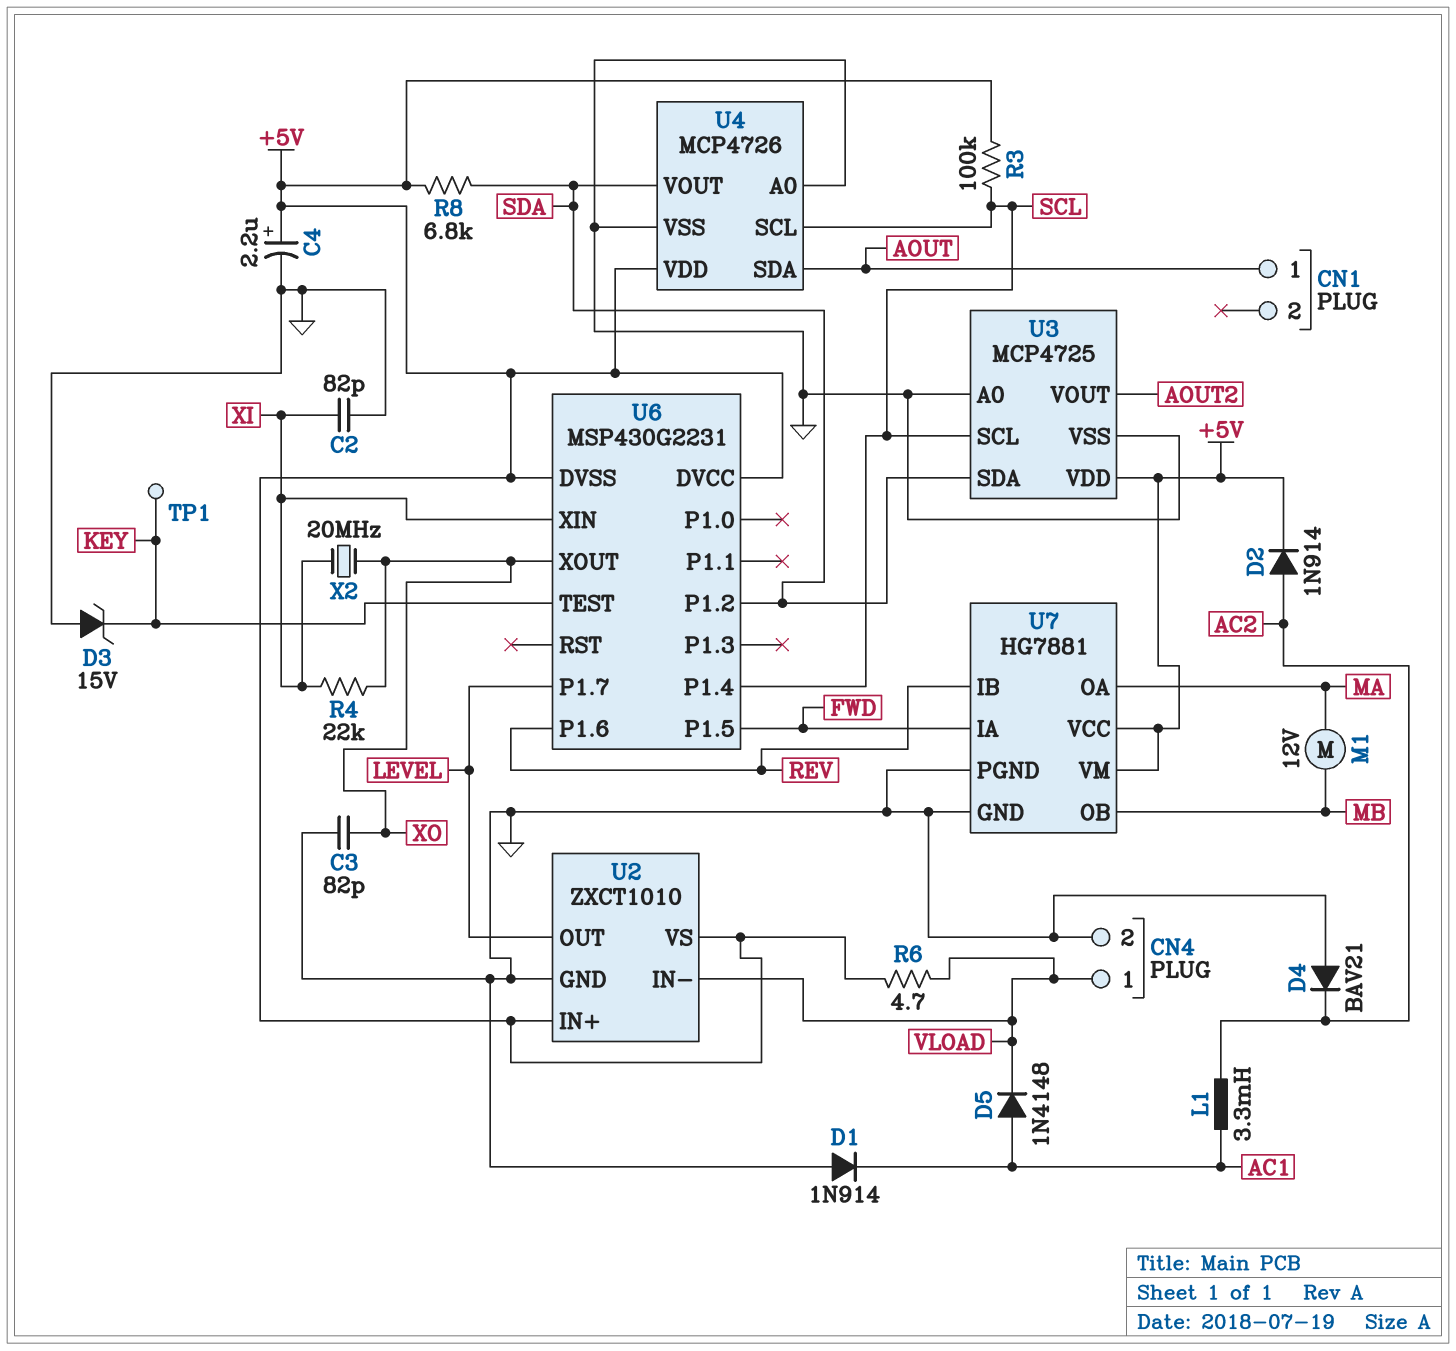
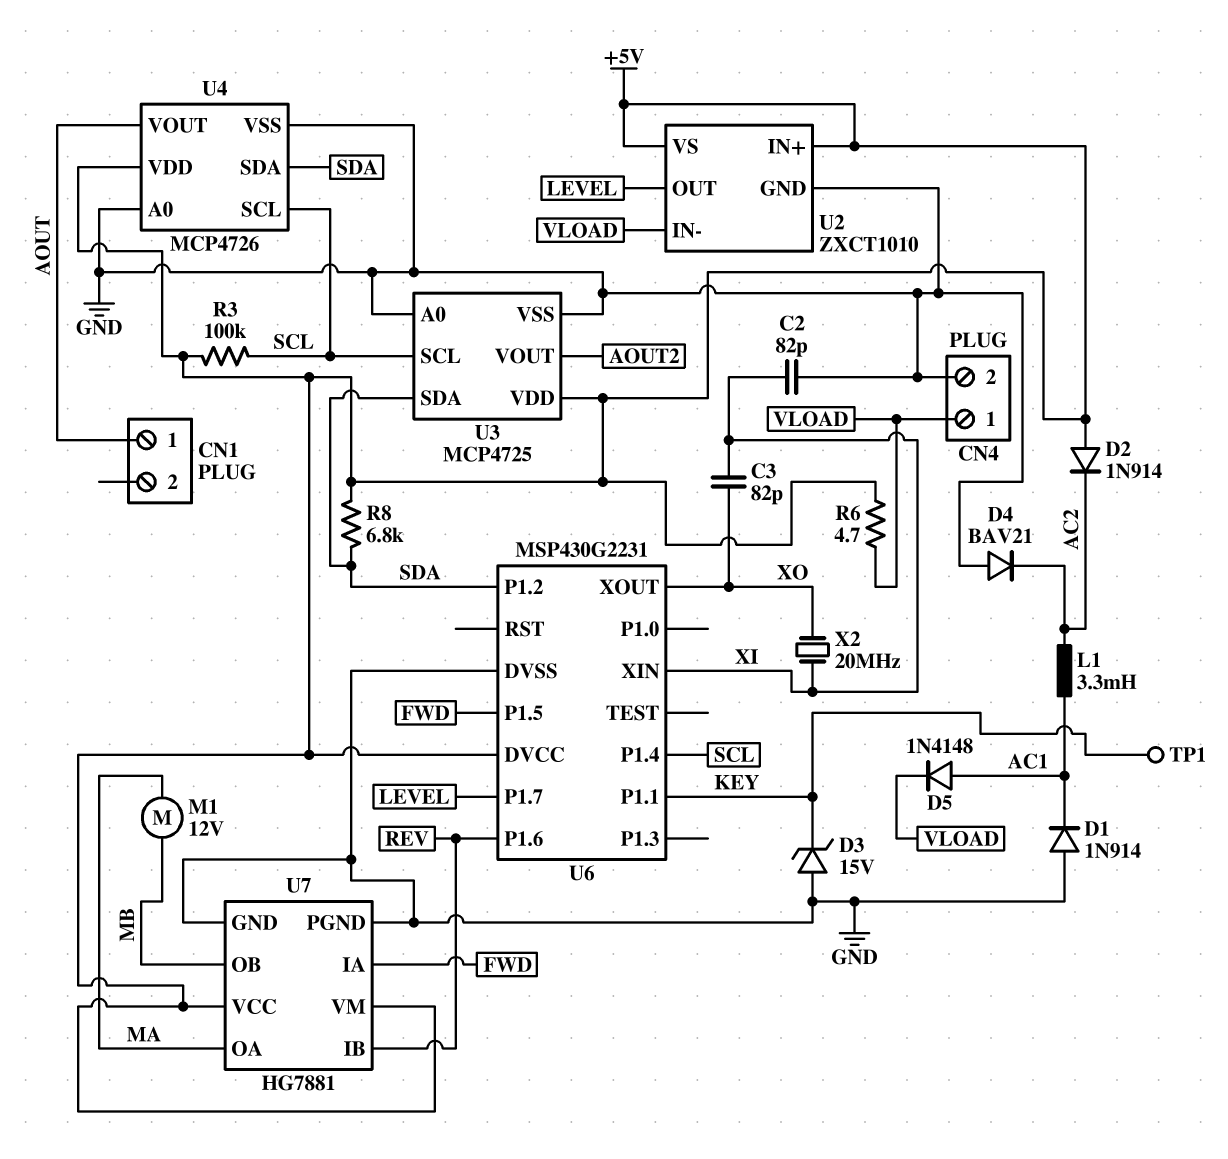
C3: 82pF (GND, XO) -> 82pF (XI, XO)
C4: 2.2uF (plus +5V, minus GND) -> none
D2: diode 1N914 (A AC2, K +5V) -> diode 1N914 (A +5V, K AC2)
R4: 22k (XI, XO) -> none
U4 pin SDA: AOUT -> SDA
U4 pin VOUT: SDA -> AOUT
U6 pin DVSS: +5V -> GND
U6 pin P1.1: none -> KEY
U6 pin TEST: KEY -> none

